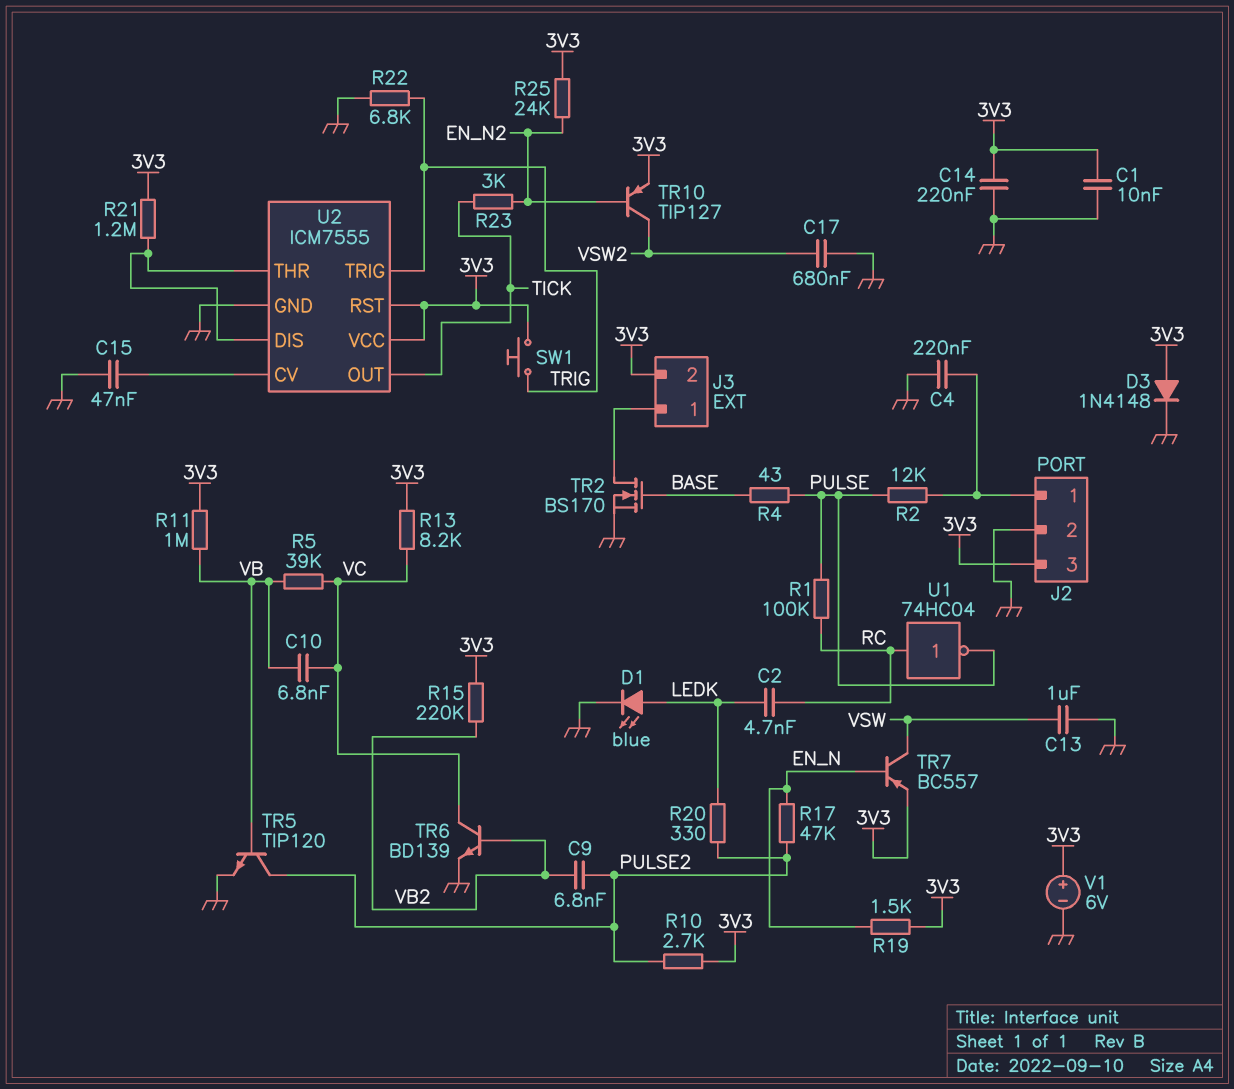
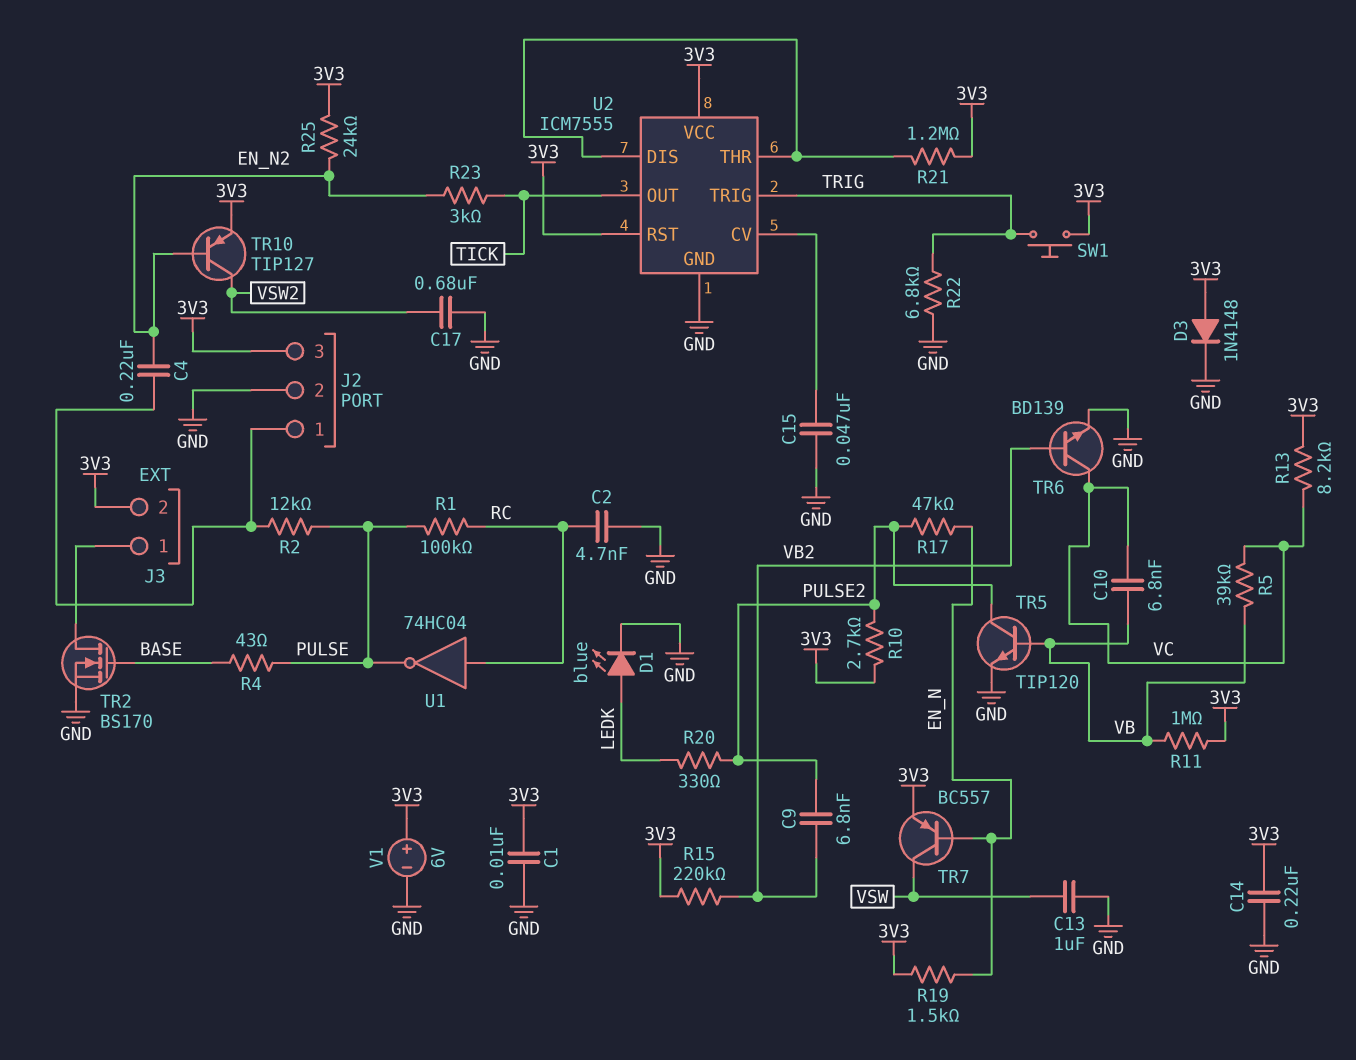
C2: 4.7nF (LEDK, RC) -> 4.7nF (GND, RC)
C4: 220nF (GND, J2/1) -> 220nF (EN_N2, J2/1)

